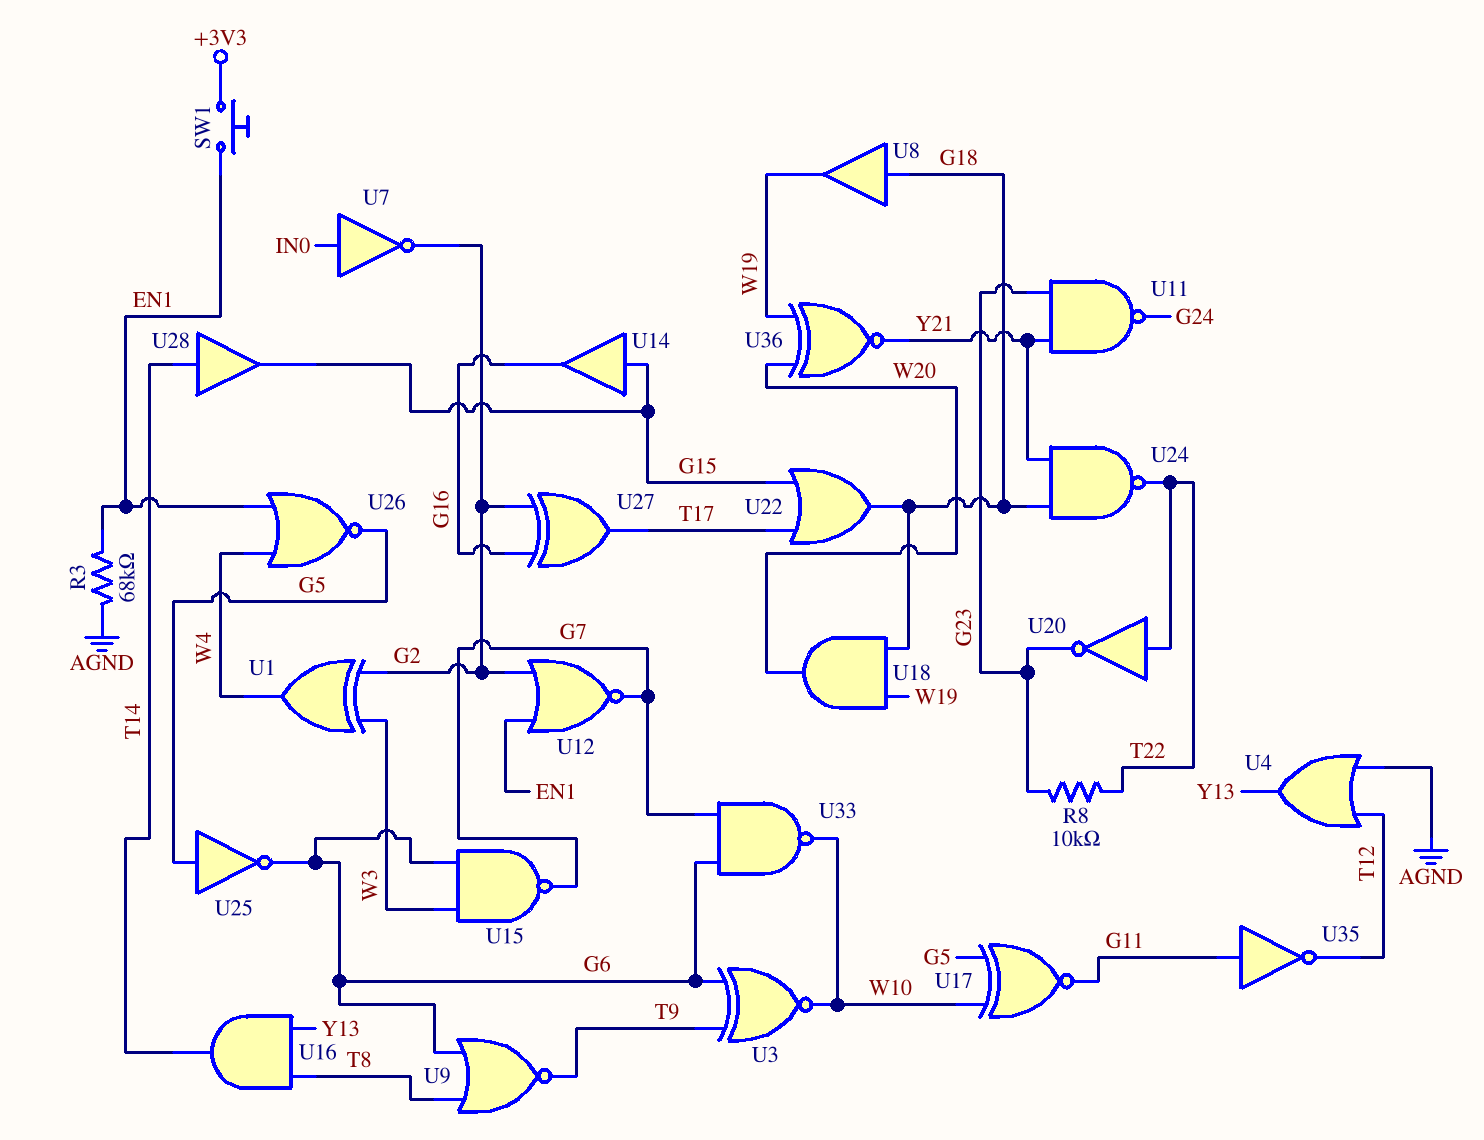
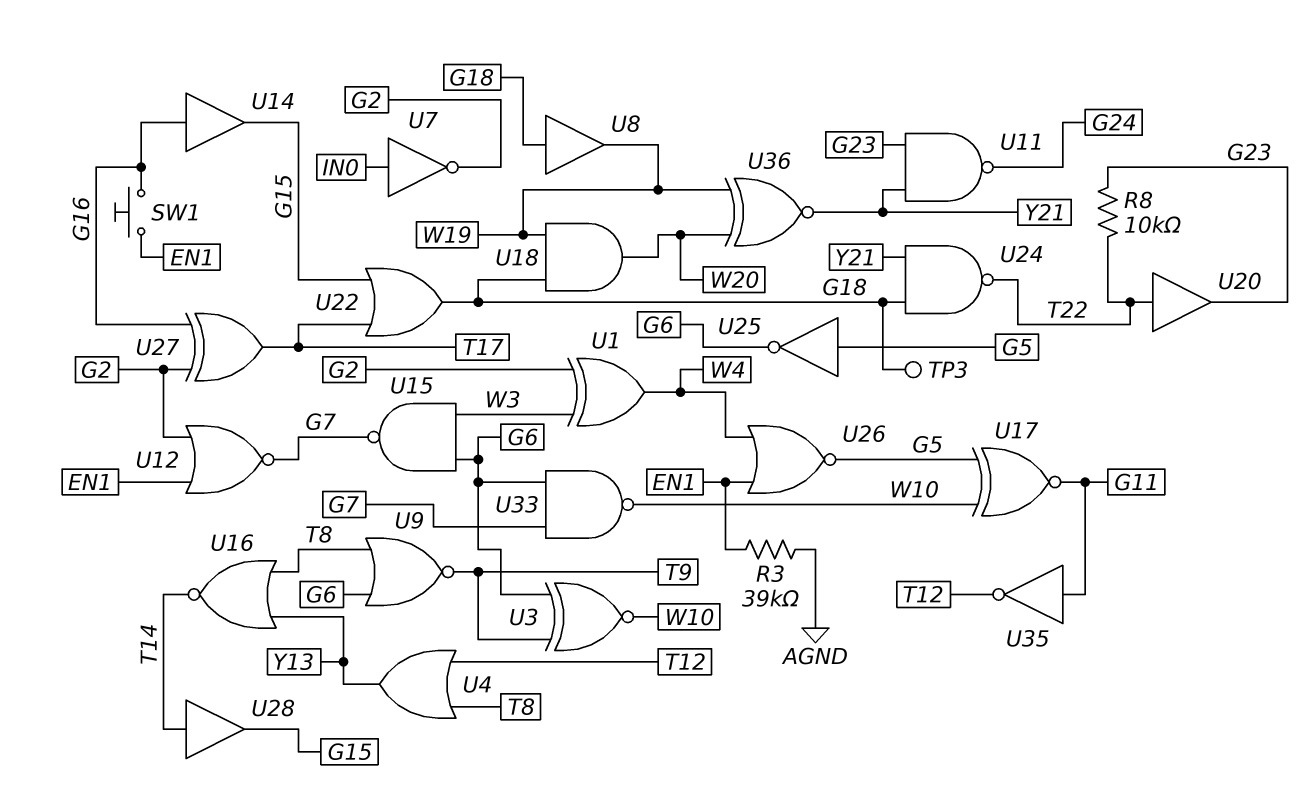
R3: 68k (AGND, EN1) -> 39k (AGND, EN1)
SW1: button (+3V3, EN1) -> button (EN1, G16)
TP3: none -> test point (G18)
U4: OR (in AGND, in T12, out Y13) -> OR (in T8, in T12, out Y13)
U14: buffer (in G15, out G16) -> buffer (in G16, out G15)
U16: AND (in T8, in Y13, out T14) -> NOR (in T8, in Y13, out T14)
U20: NOT (in T22, out G23) -> buffer (in T22, out G23)

